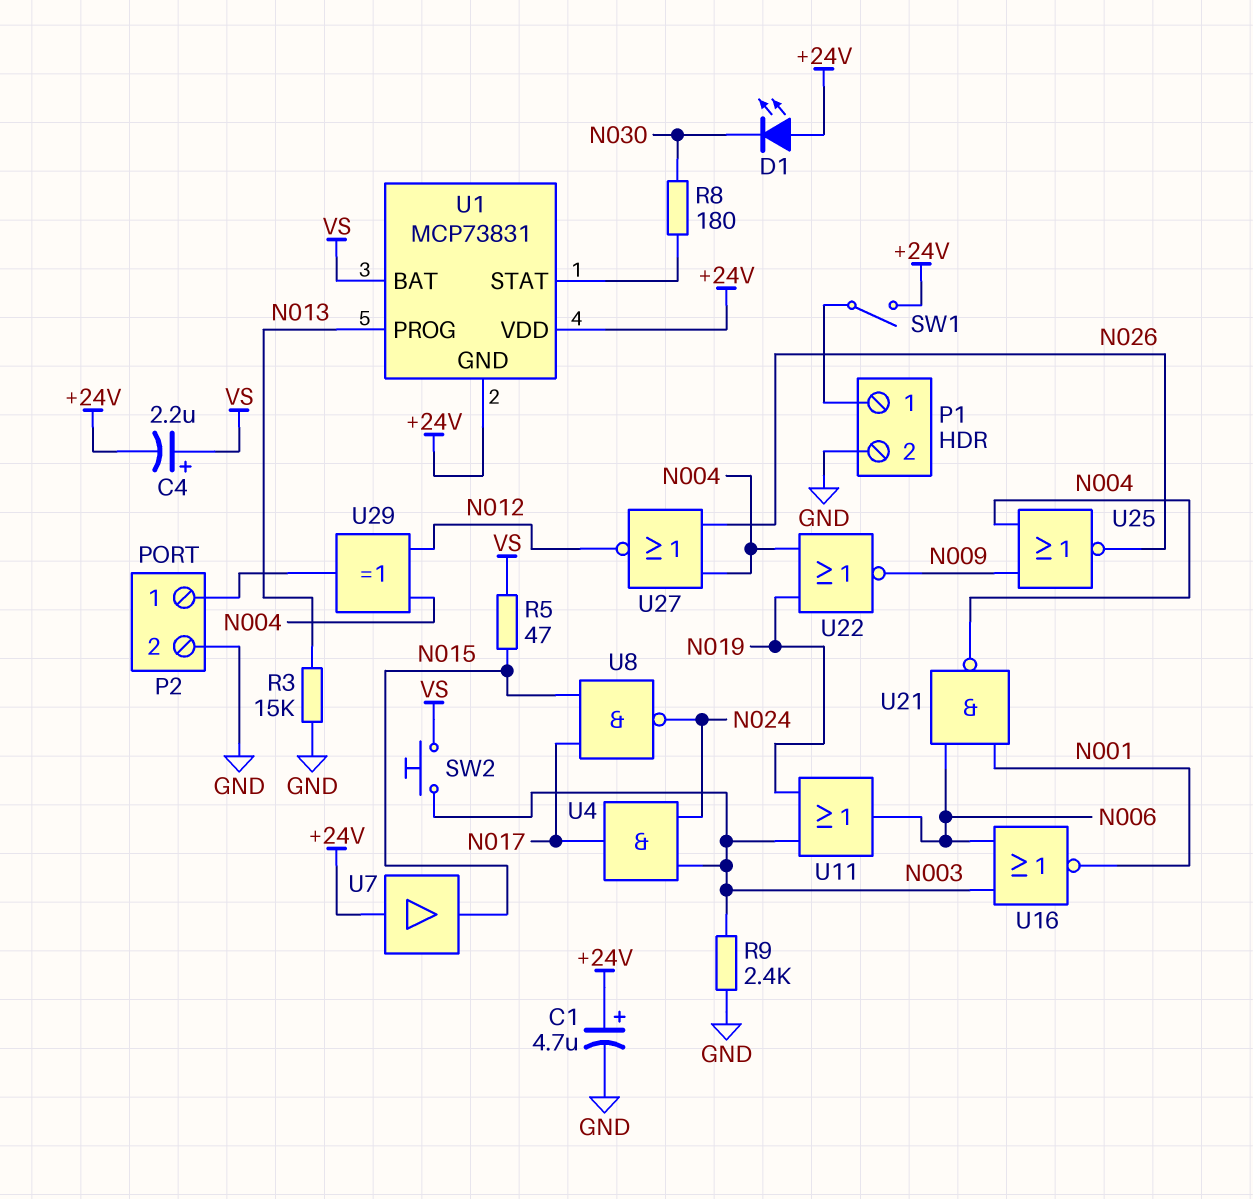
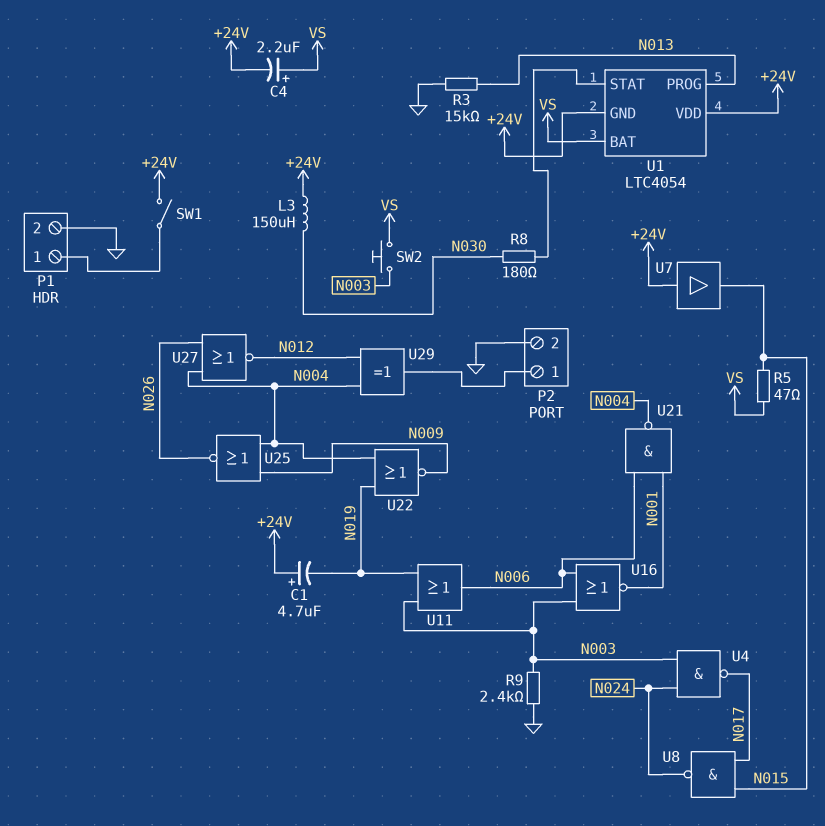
C1: 4.7uF (plus +24V, minus GND) -> 4.7uF (plus +24V, minus N019)
D1: LED (A +24V, K N030) -> none
L3: none -> 150uH (+24V, N030)
U1: MCP73831 -> LTC4054
U4: AND (in N003, in N024, out N017) -> NAND (in N003, in N024, out N017)

